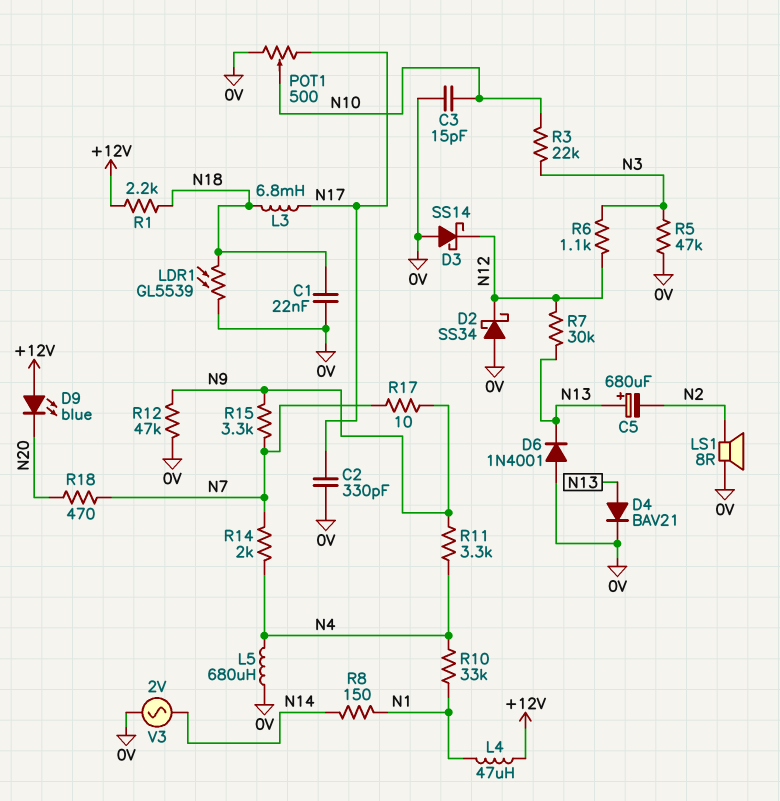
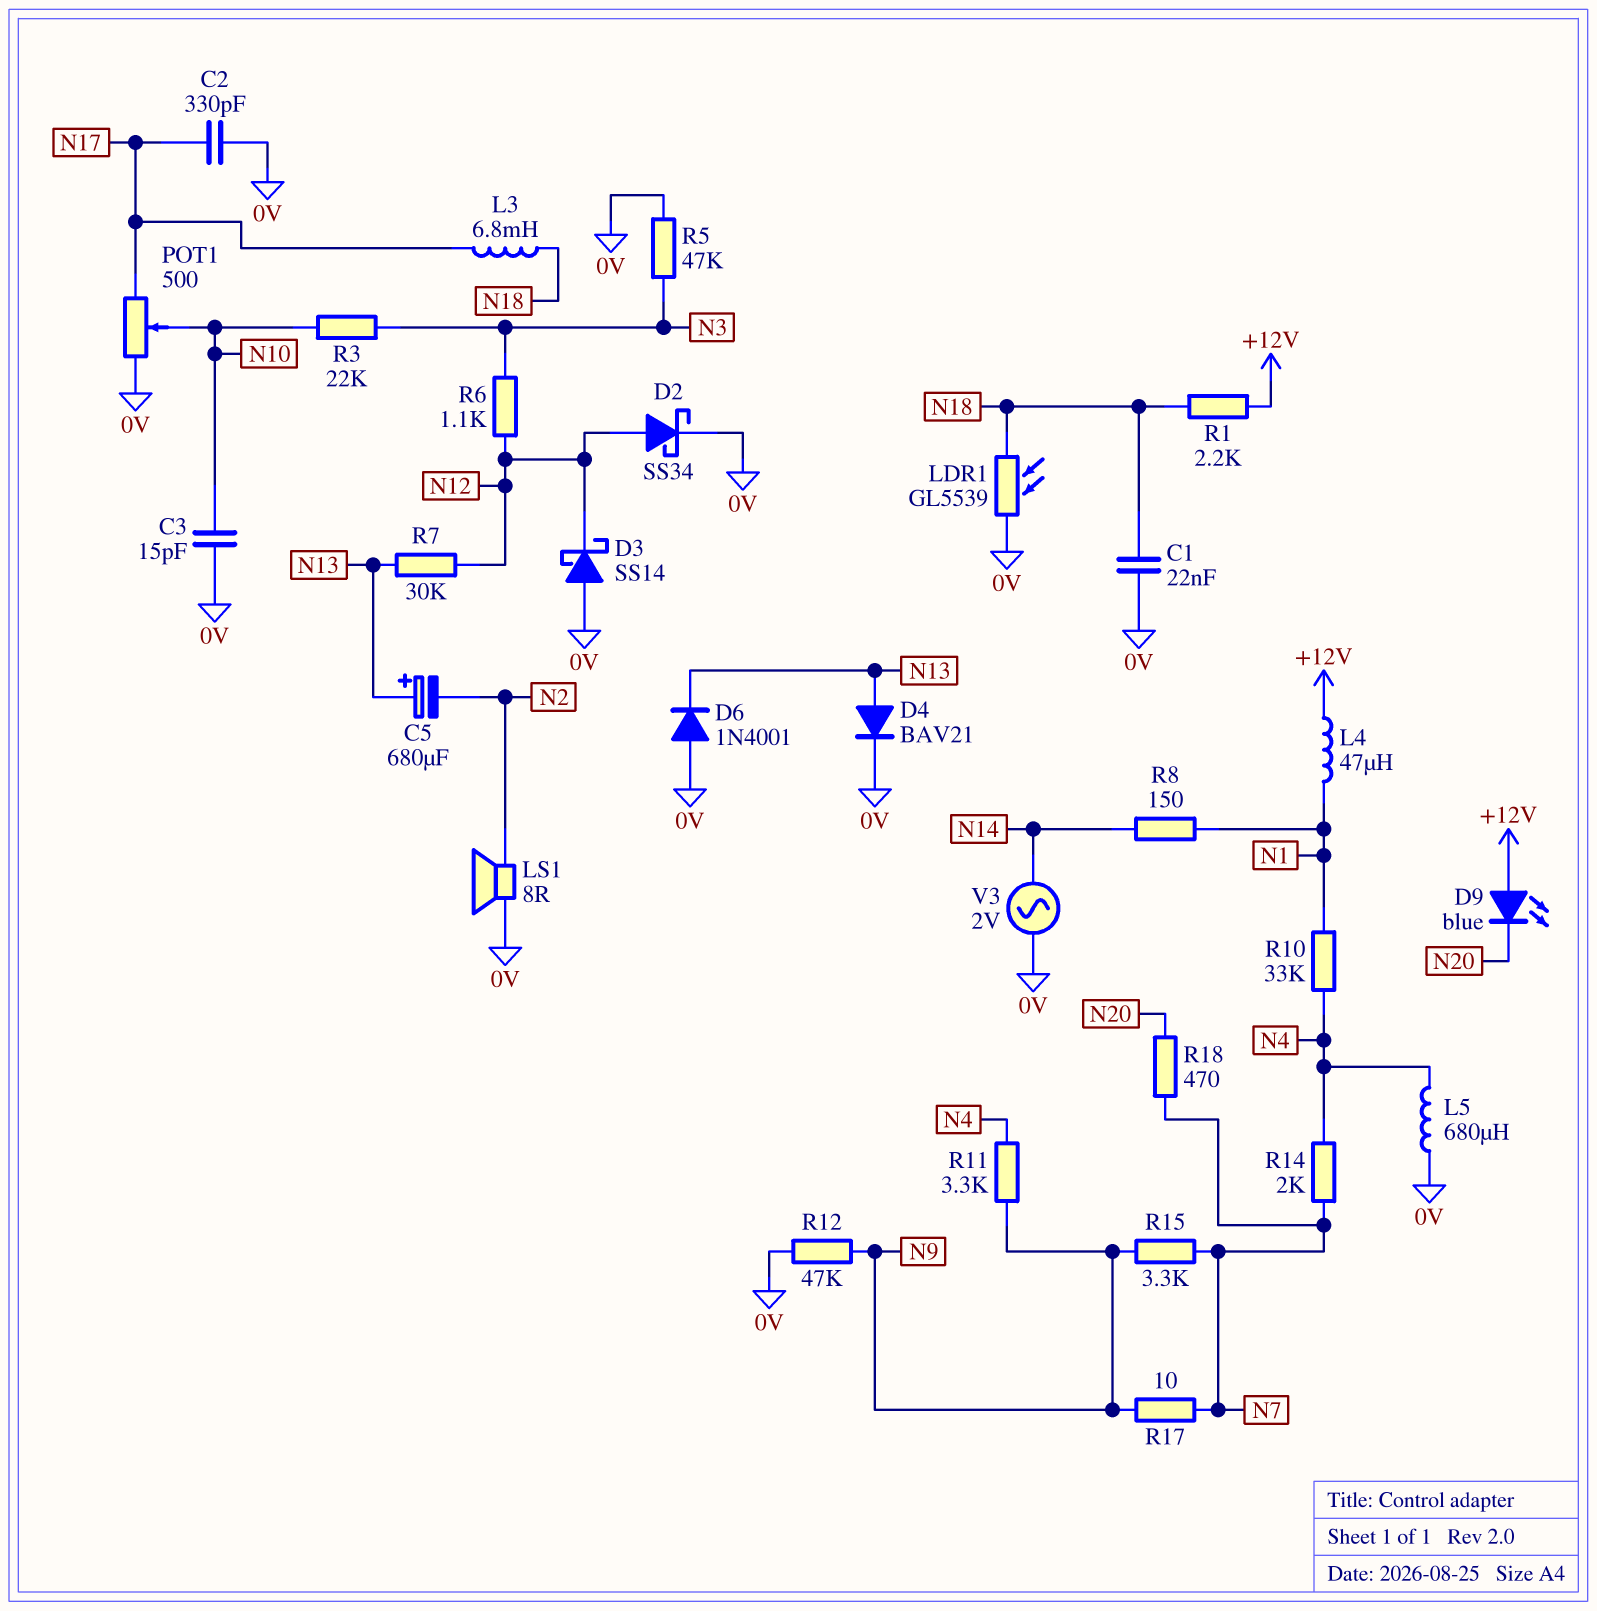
D2: schottky SS34 (A 0V, K N12) -> schottky SS34 (A N12, K 0V)

